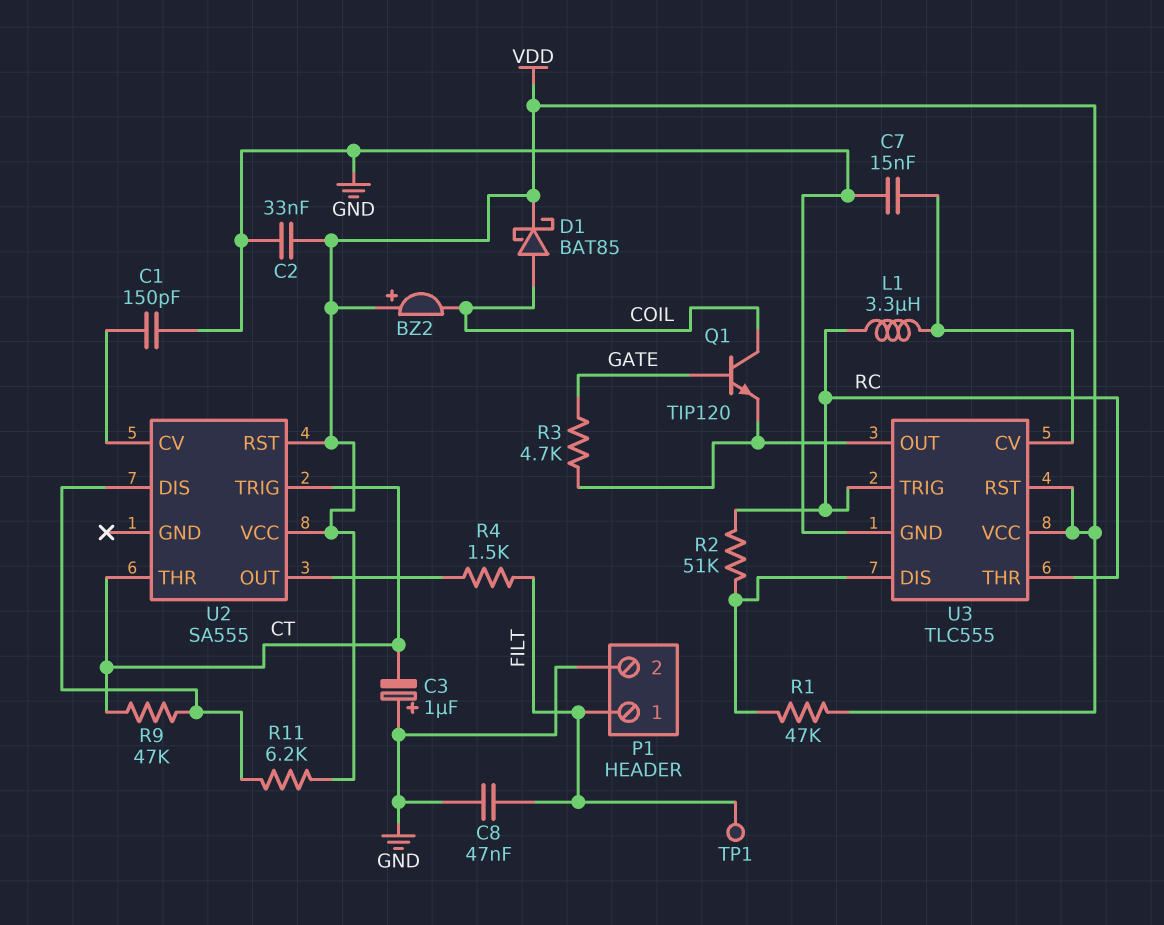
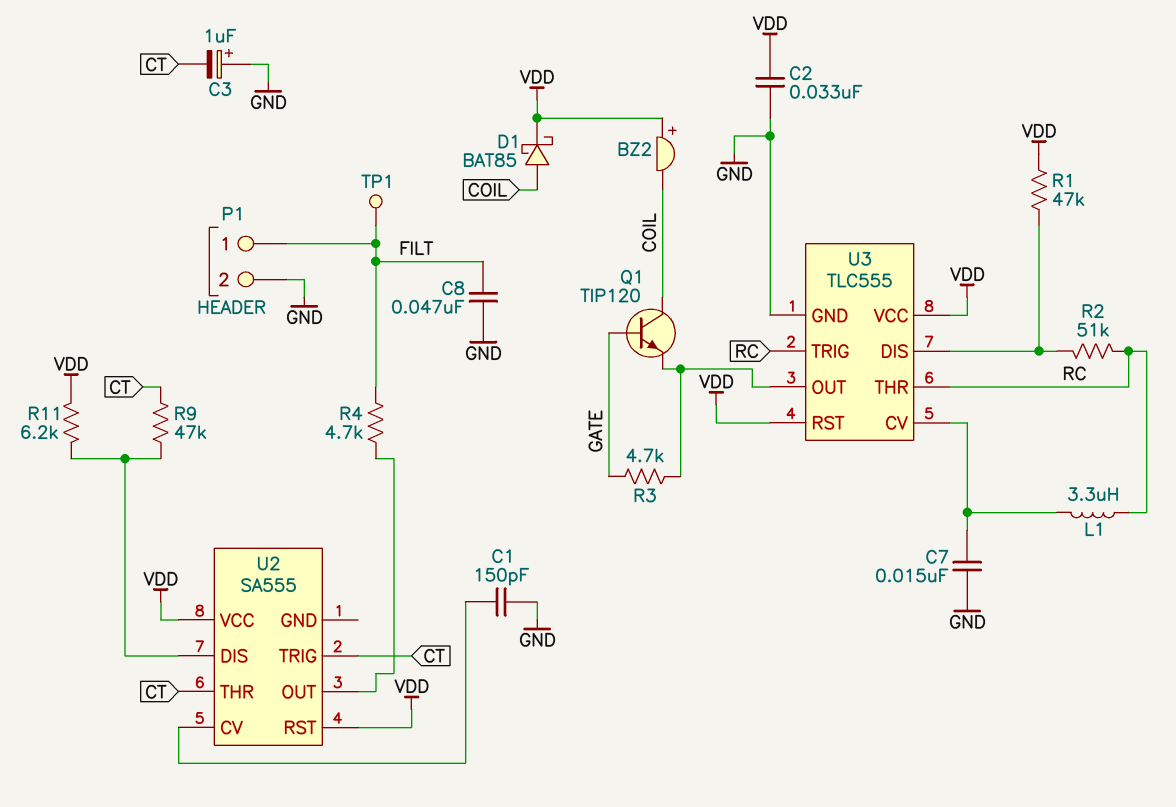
R4: 1.5k (FILT, U2/OUT) -> 4.7k (FILT, U2/OUT)

